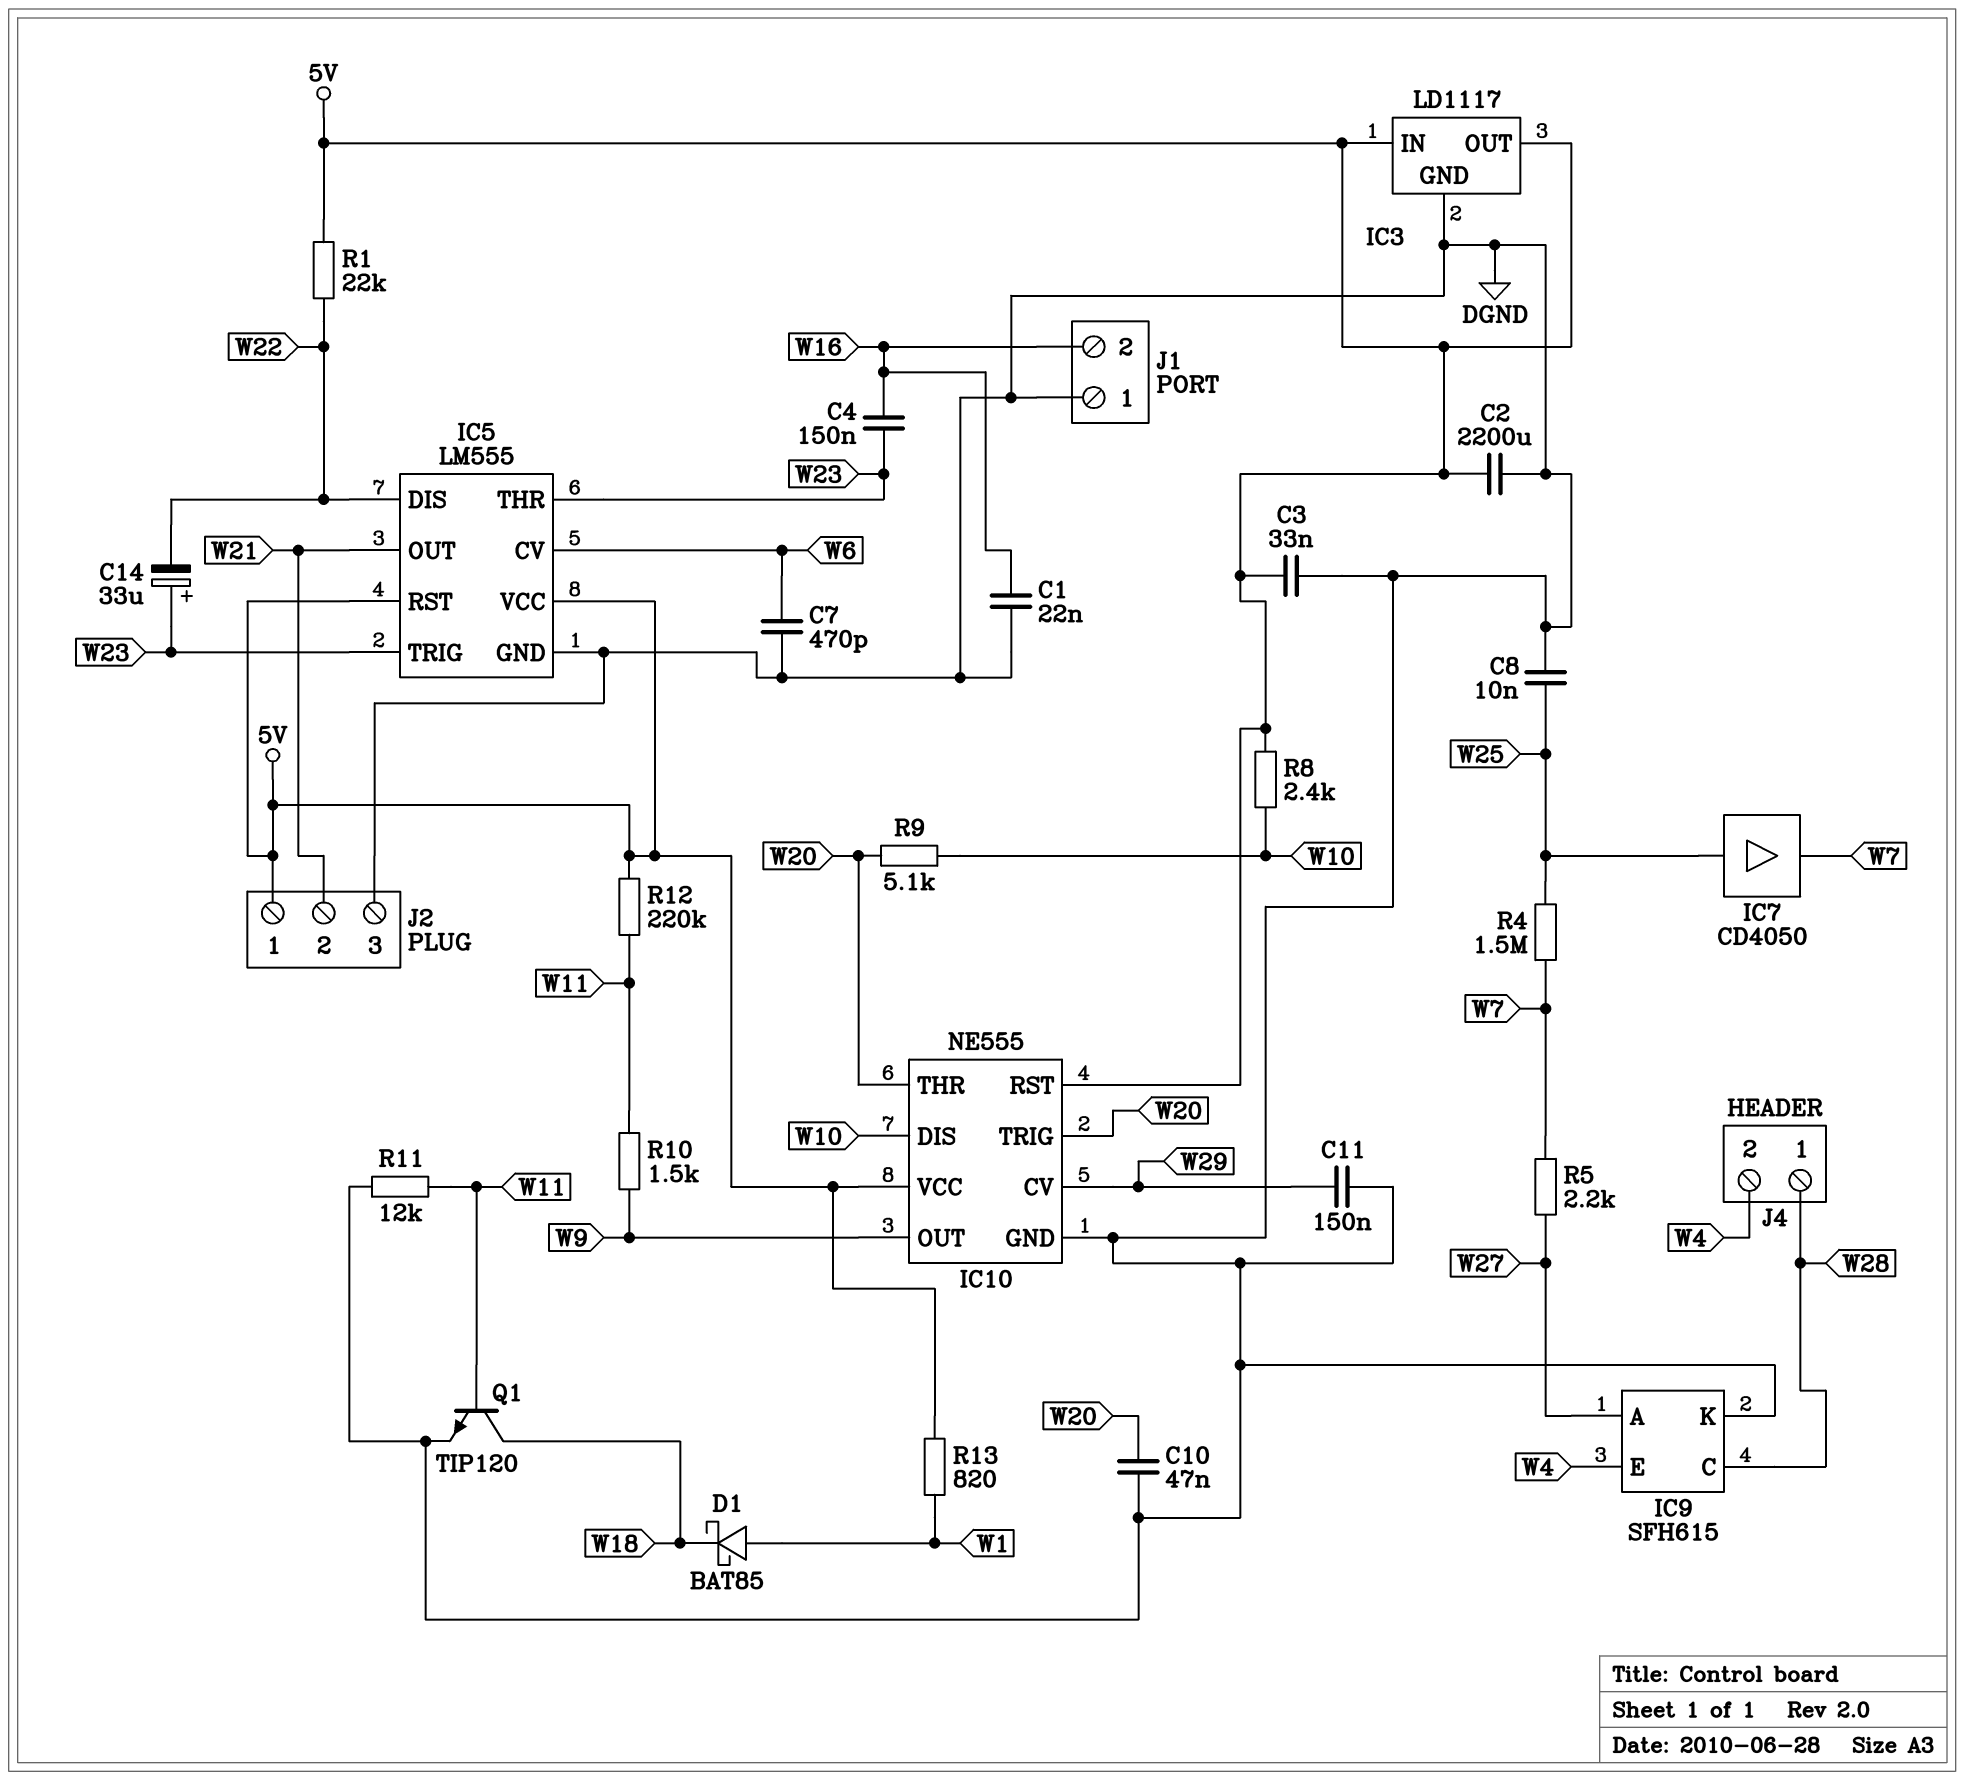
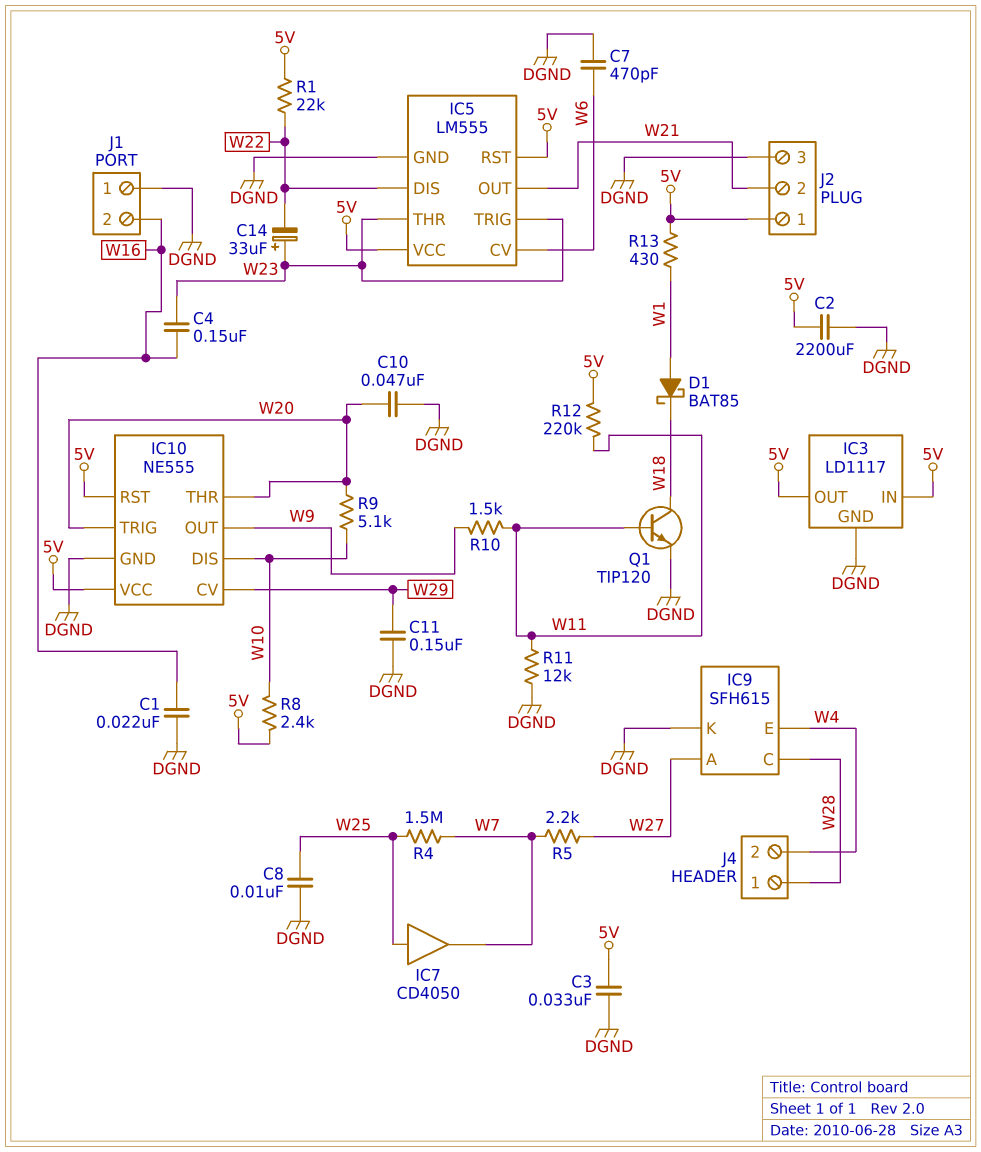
R13: 820 (5V, W1) -> 430 (5V, W1)

